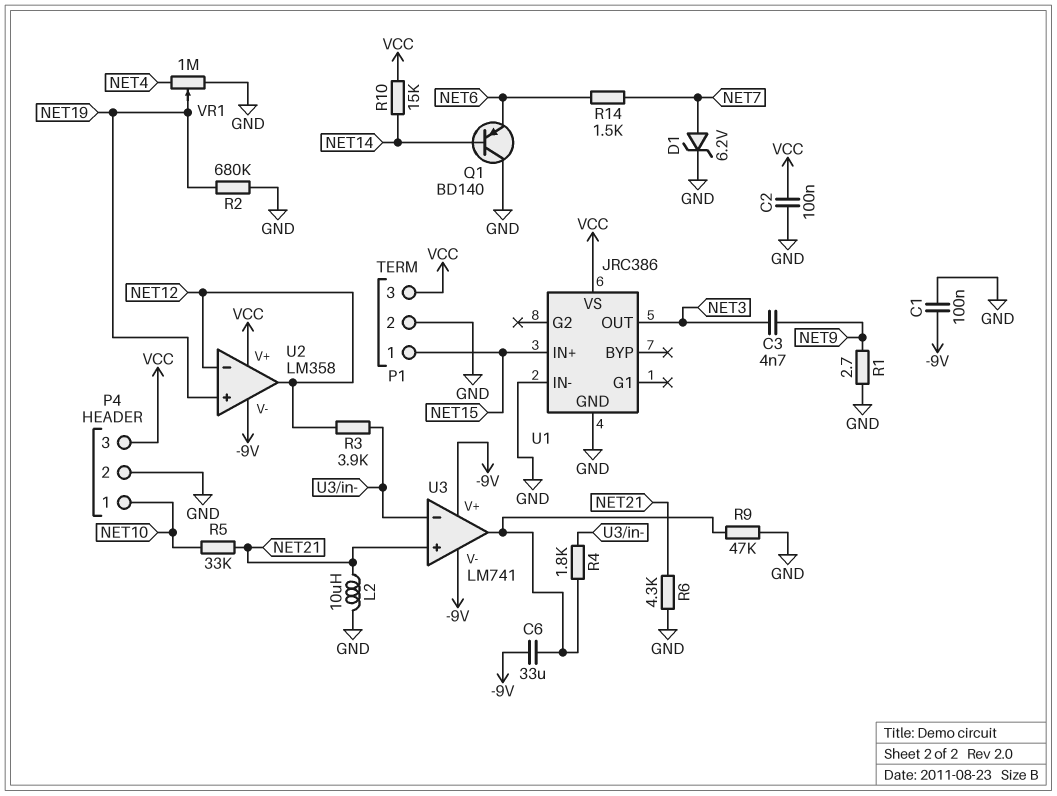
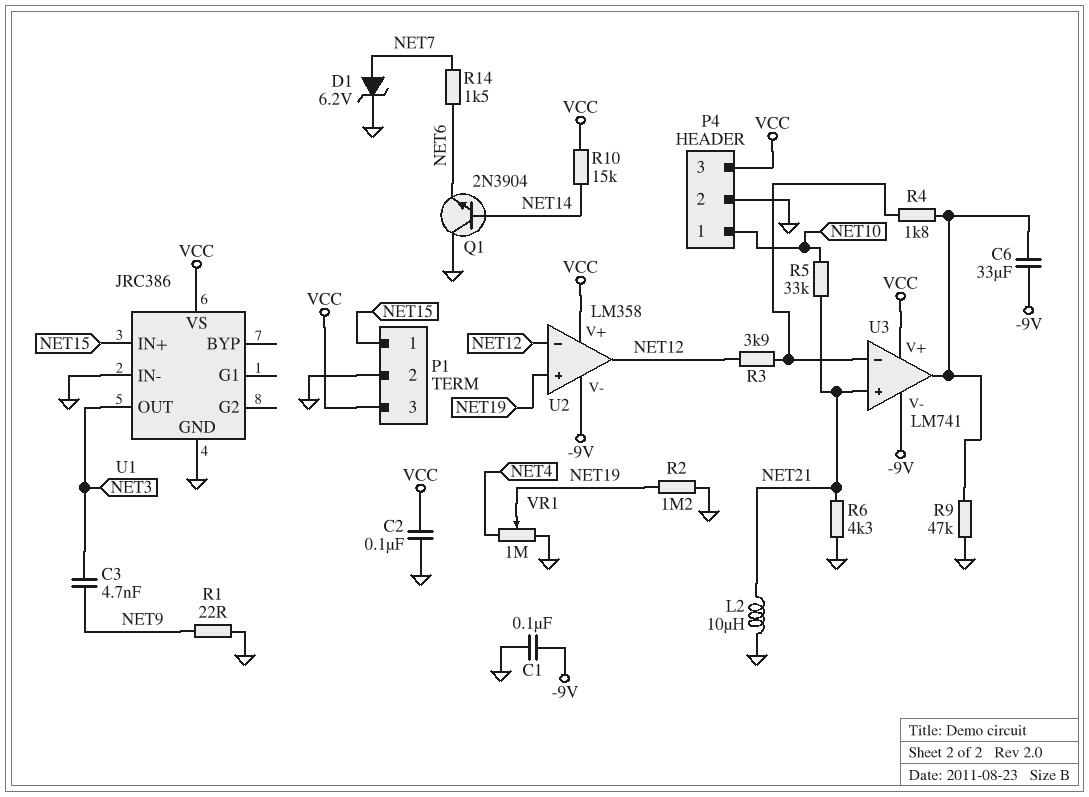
Q1: PNP BD140 (B NET14, C GND, E NET6) -> NPN 2N3904 (B NET14, C GND, E NET6)
R1: 2.7 (GND, NET9) -> 22 (GND, NET9)
R2: 680k (GND, NET19) -> 1.2M (GND, NET19)
U3 pin V+: -9V -> VCC

